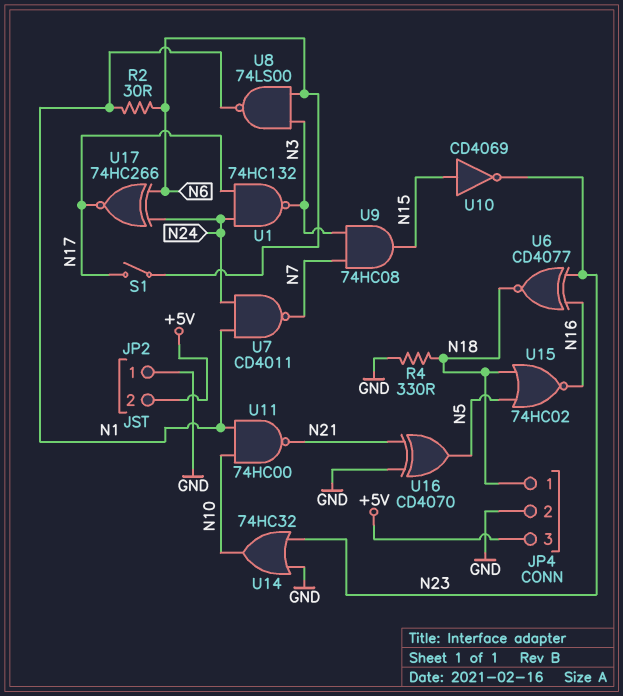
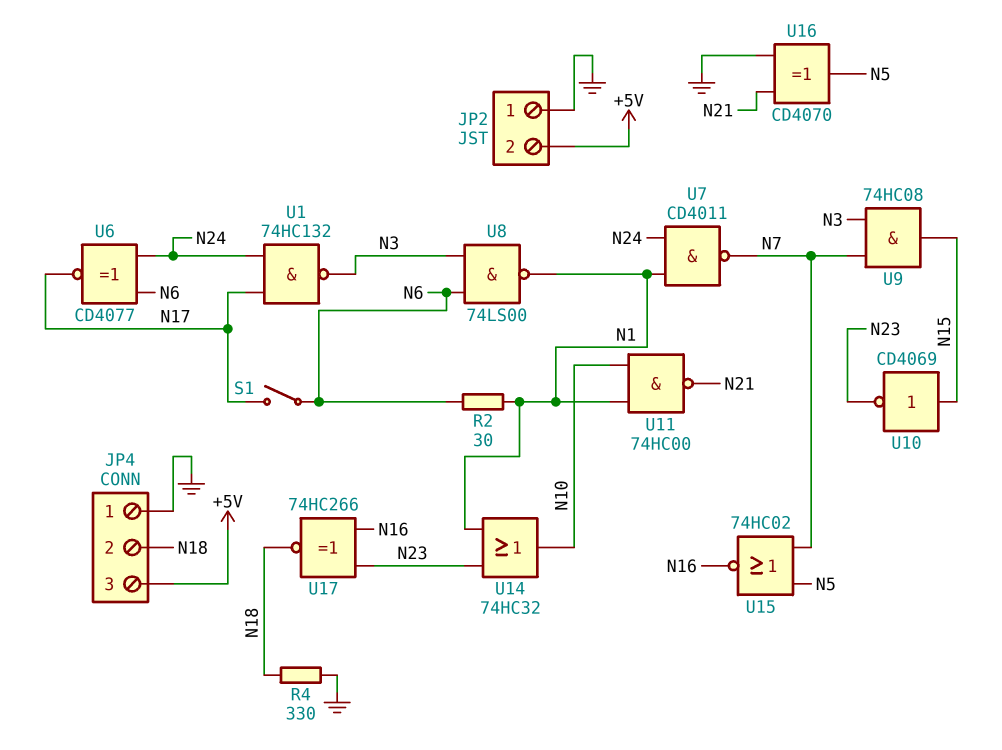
JP4 pin 1: N18 -> GND
JP4 pin 2: GND -> N18
U6: XNOR CD4077 (in N16, in N23, out N18) -> XNOR CD4077 (in N6, in N24, out N17)
U14: OR 74HC32 (in GND, in N23, out N10) -> OR 74HC32 (in N1, in N23, out N10)
U15: NOR 74HC02 (in N5, in N18, out N16) -> NOR 74HC02 (in N5, in N7, out N16)
U17: XNOR 74HC266 (in N6, in N24, out N17) -> XNOR 74HC266 (in N16, in N23, out N18)

